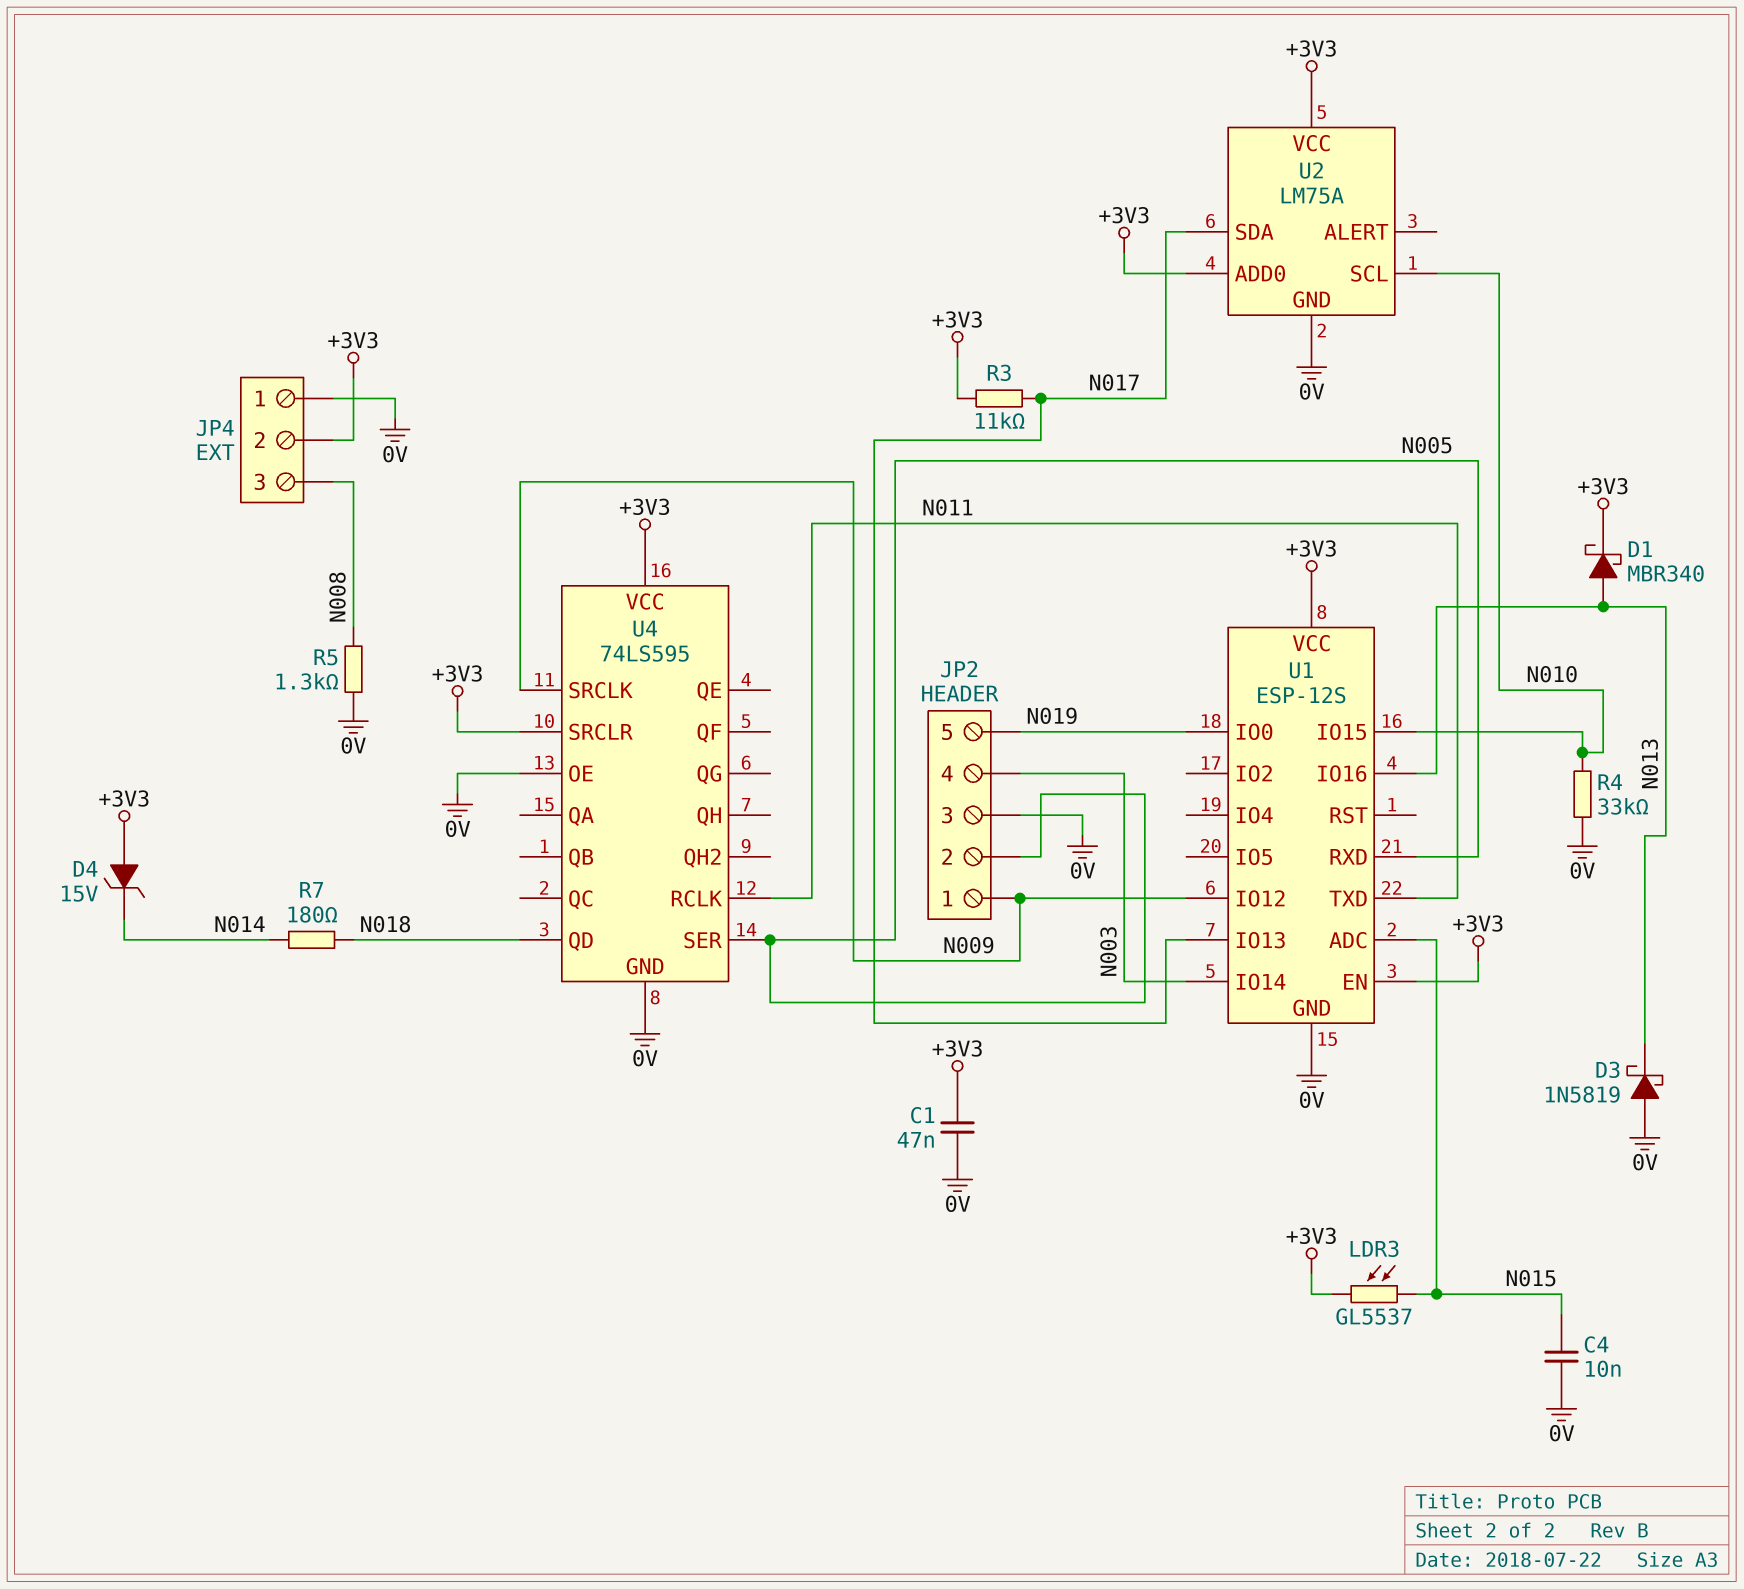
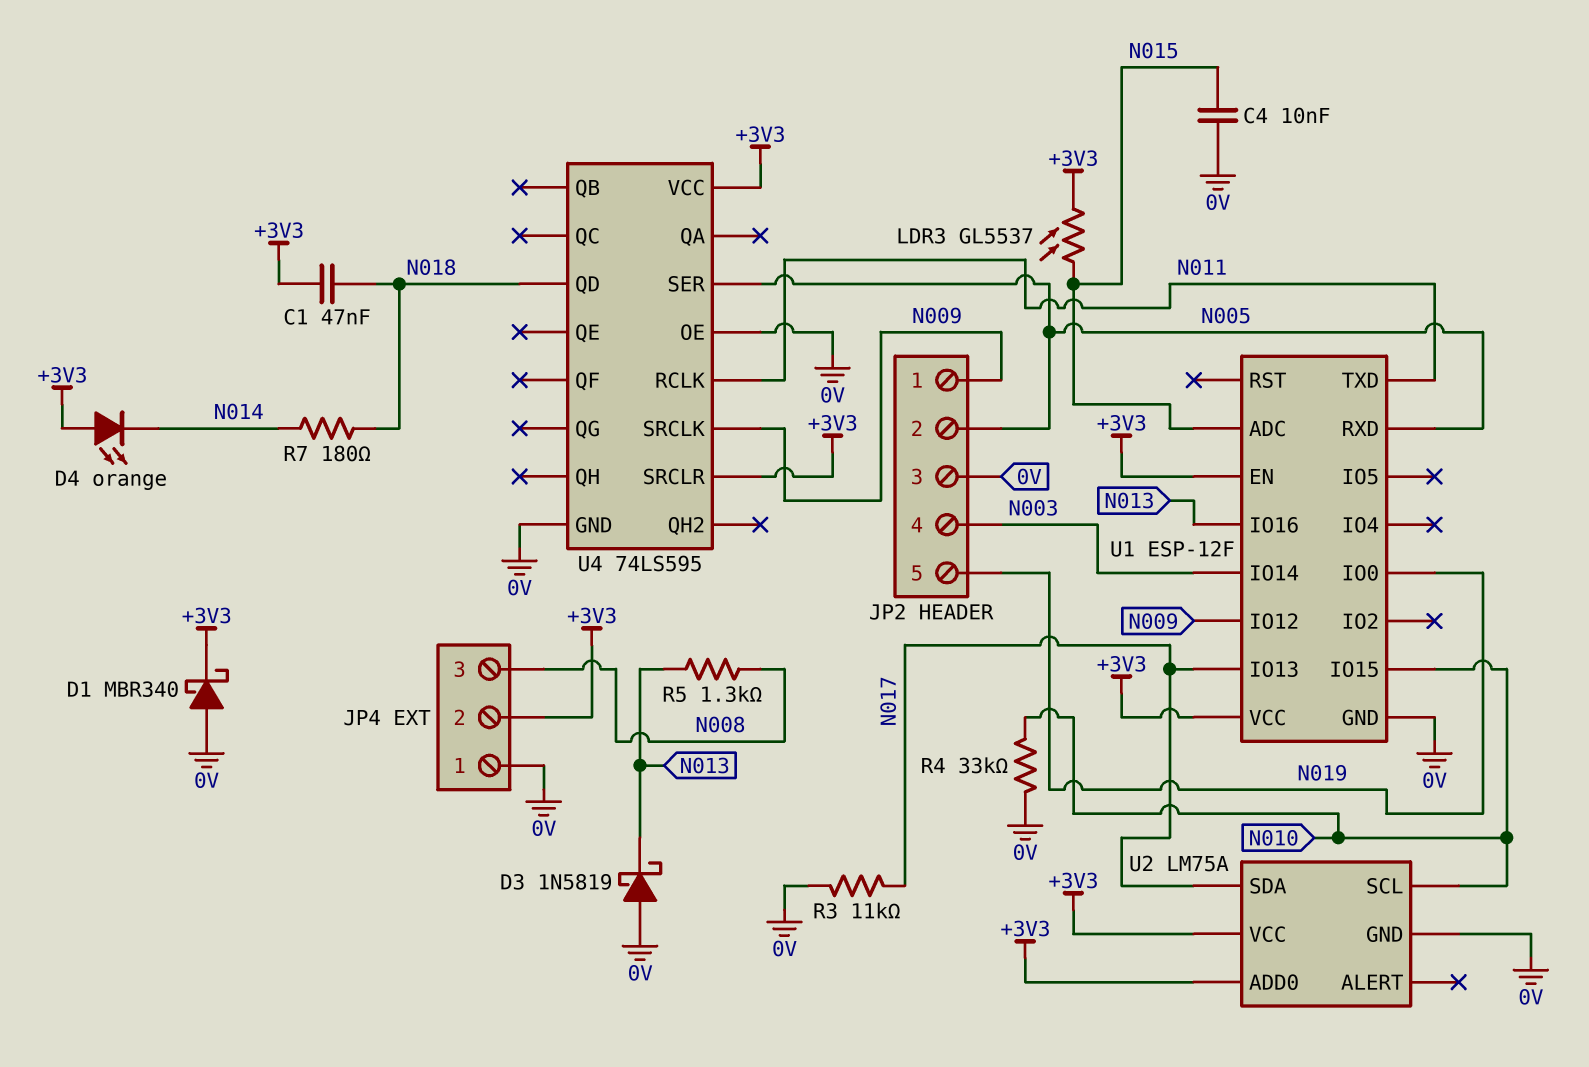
C1: 47nF (+3V3, 0V) -> 47nF (+3V3, N018)
D1: schottky MBR340 (A N013, K +3V3) -> schottky MBR340 (A 0V, K +3V3)
D4: zener 15V (A +3V3, K N014) -> LED orange (A +3V3, K N014)
R3: 11k (+3V3, N017) -> 11k (0V, N017)
R5: 1.3k (0V, N008) -> 1.3k (N008, N013)
U1: ESP-12S -> ESP-12F

